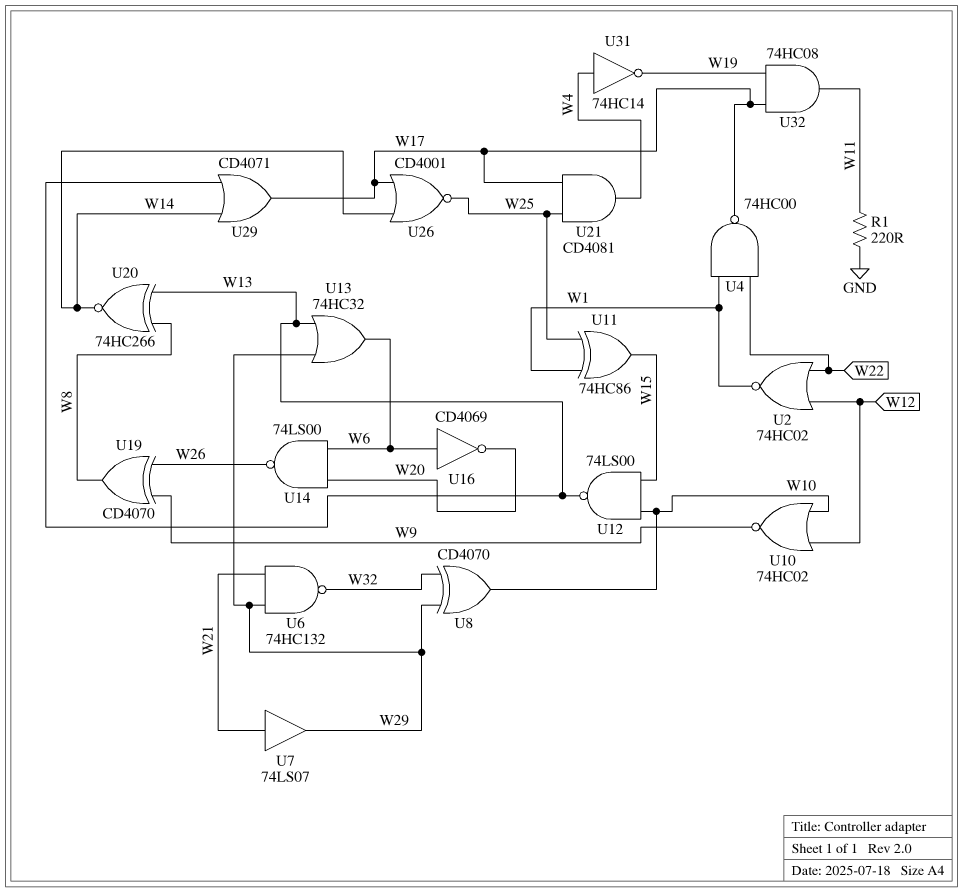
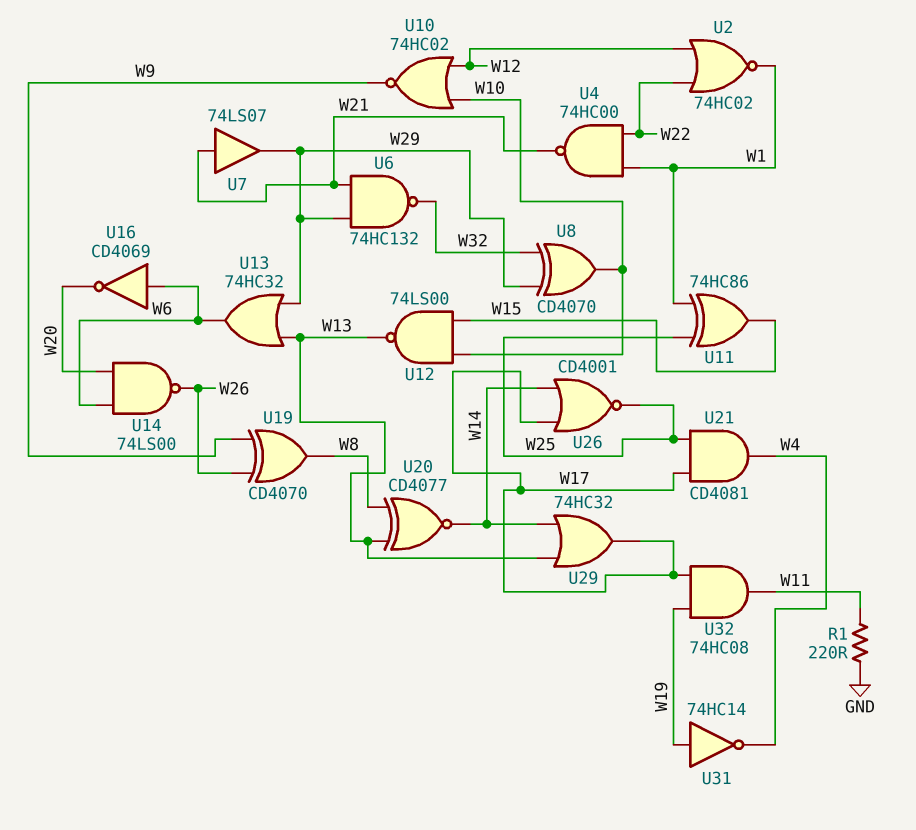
U4: NAND 74HC00 (in W1, in W22, out W17) -> NAND 74HC00 (in W1, in W22, out W21)
U20: XNOR 74HC266 (in W8, in W13, out W14) -> XNOR CD4077 (in W8, in W13, out W14)
U29: OR CD4071 (in W13, in W14, out W17) -> OR 74HC32 (in W13, in W14, out W17)
U31: NOT 74HC14 (in W4, out W19) -> NOT 74HC14 (in W19, out W4)

